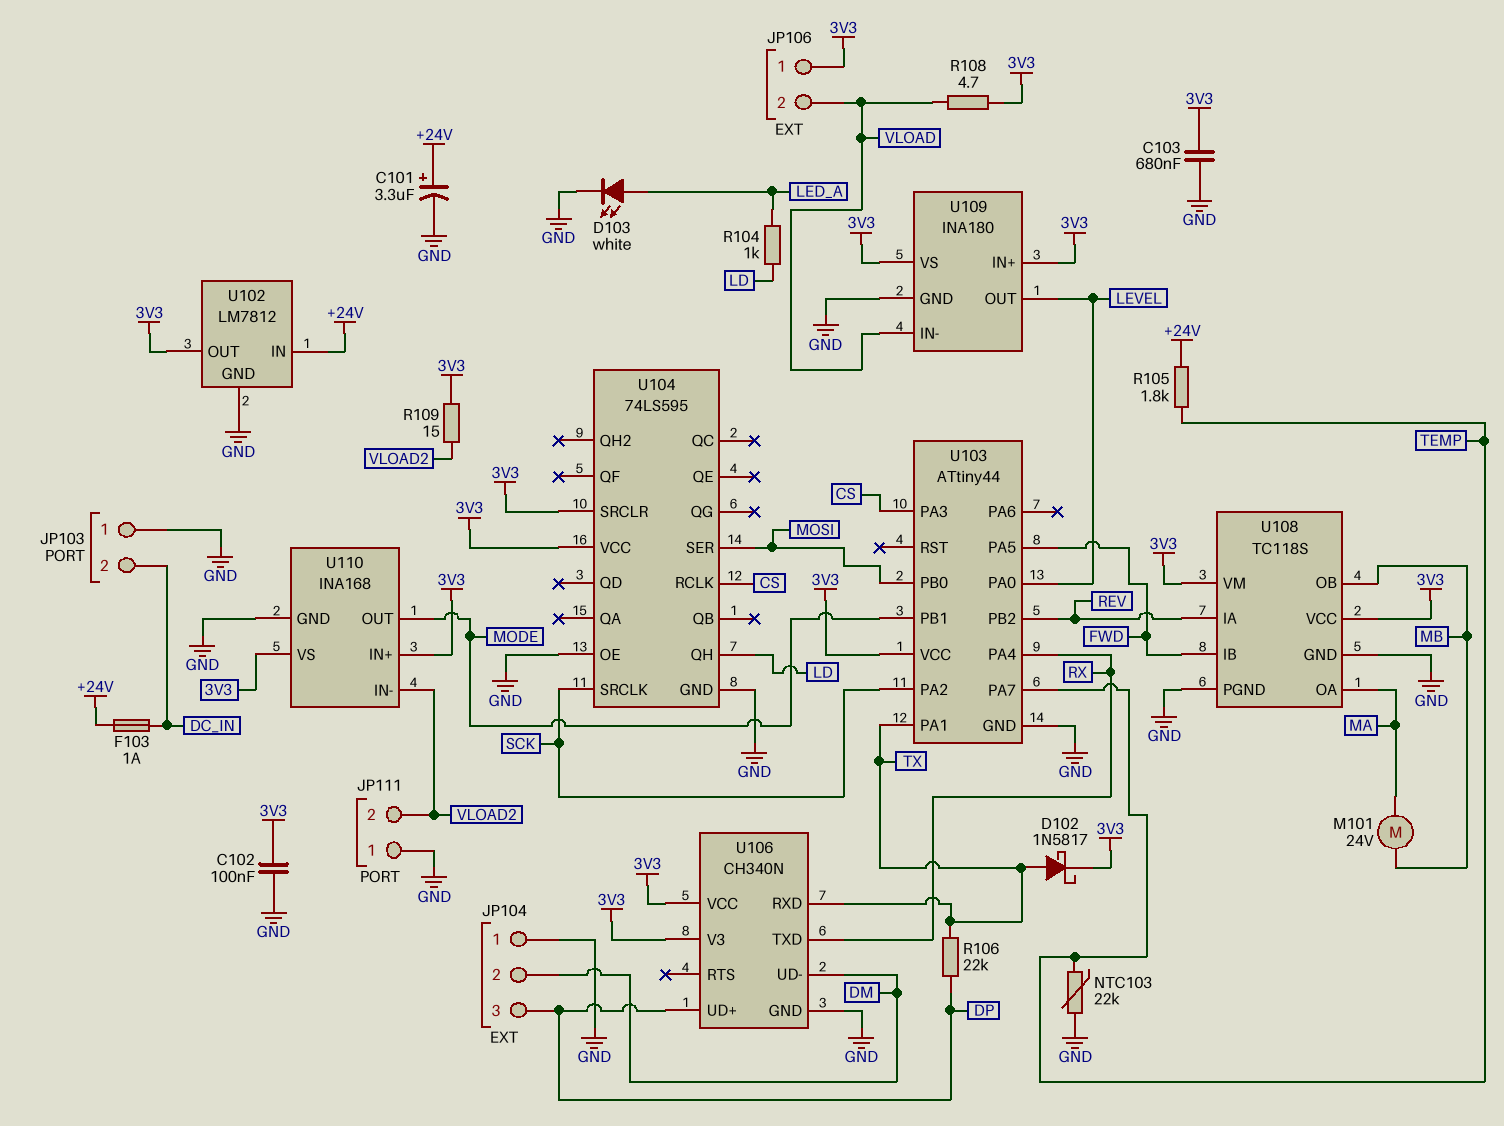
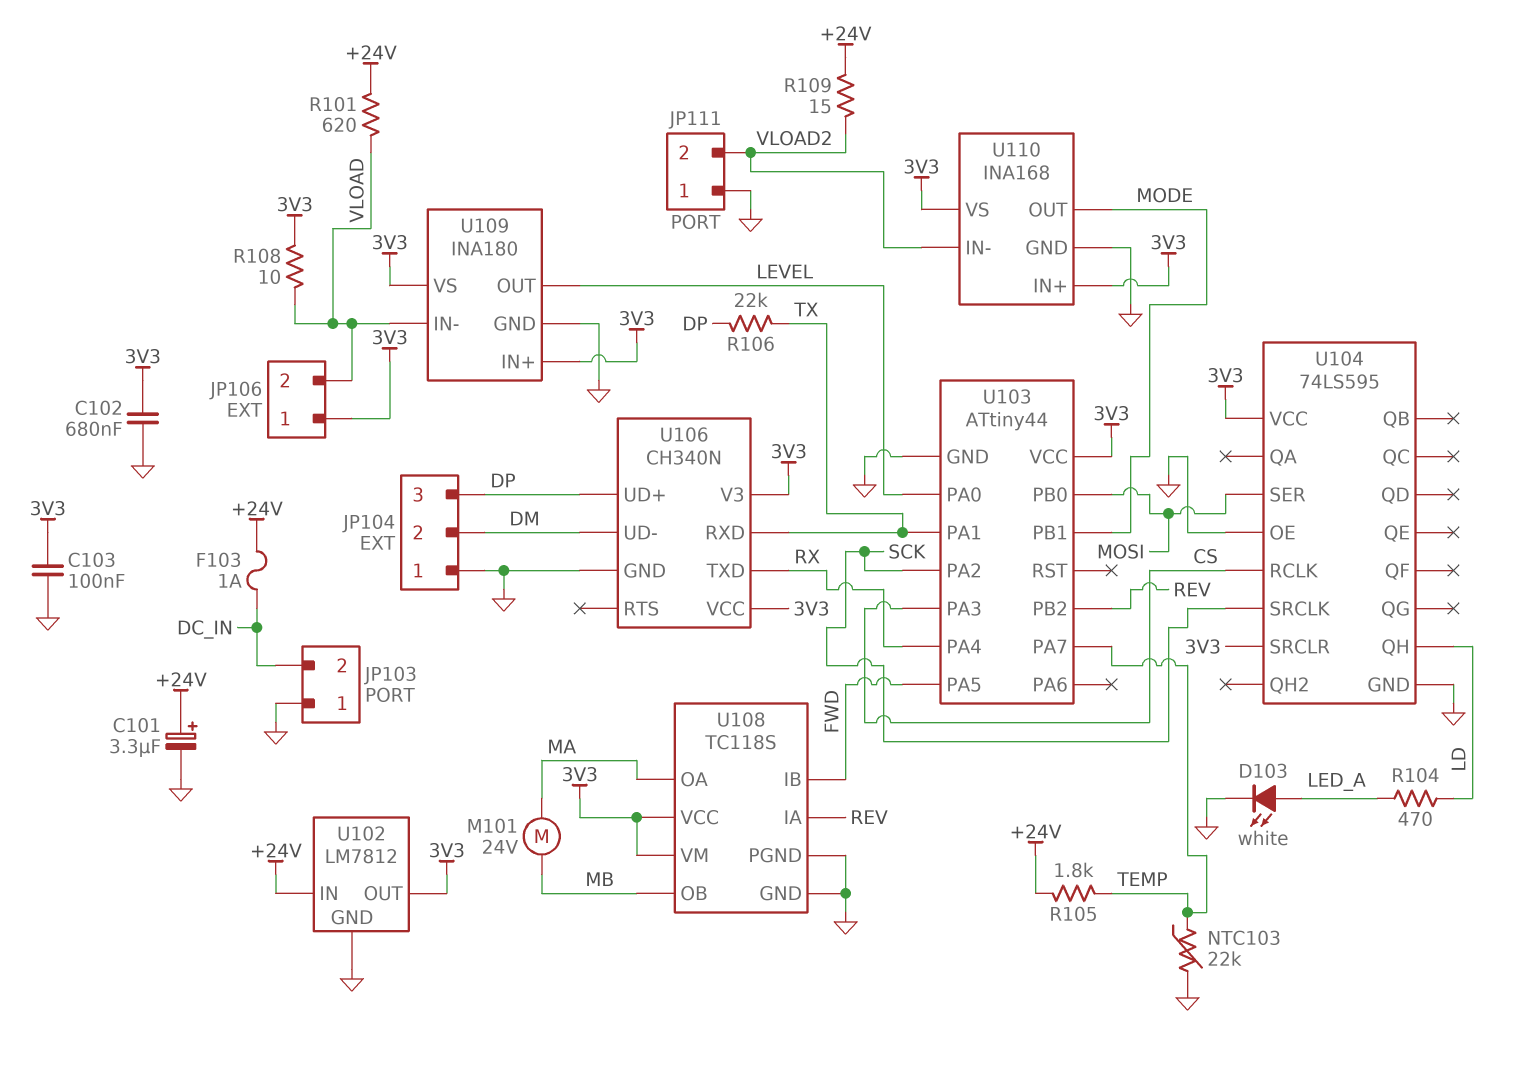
C102: 100nF (3V3, GND) -> 680nF (3V3, GND)
C103: 680nF (3V3, GND) -> 100nF (3V3, GND)
D102: schottky 1N5817 (A TX, K 3V3) -> none
R101: none -> 620 (+24V, VLOAD)
R104: 1k (LD, LED_A) -> 470 (LD, LED_A)
R108: 4.7 (3V3, VLOAD) -> 10 (3V3, VLOAD)
R109: 15 (3V3, VLOAD2) -> 15 (+24V, VLOAD2)

